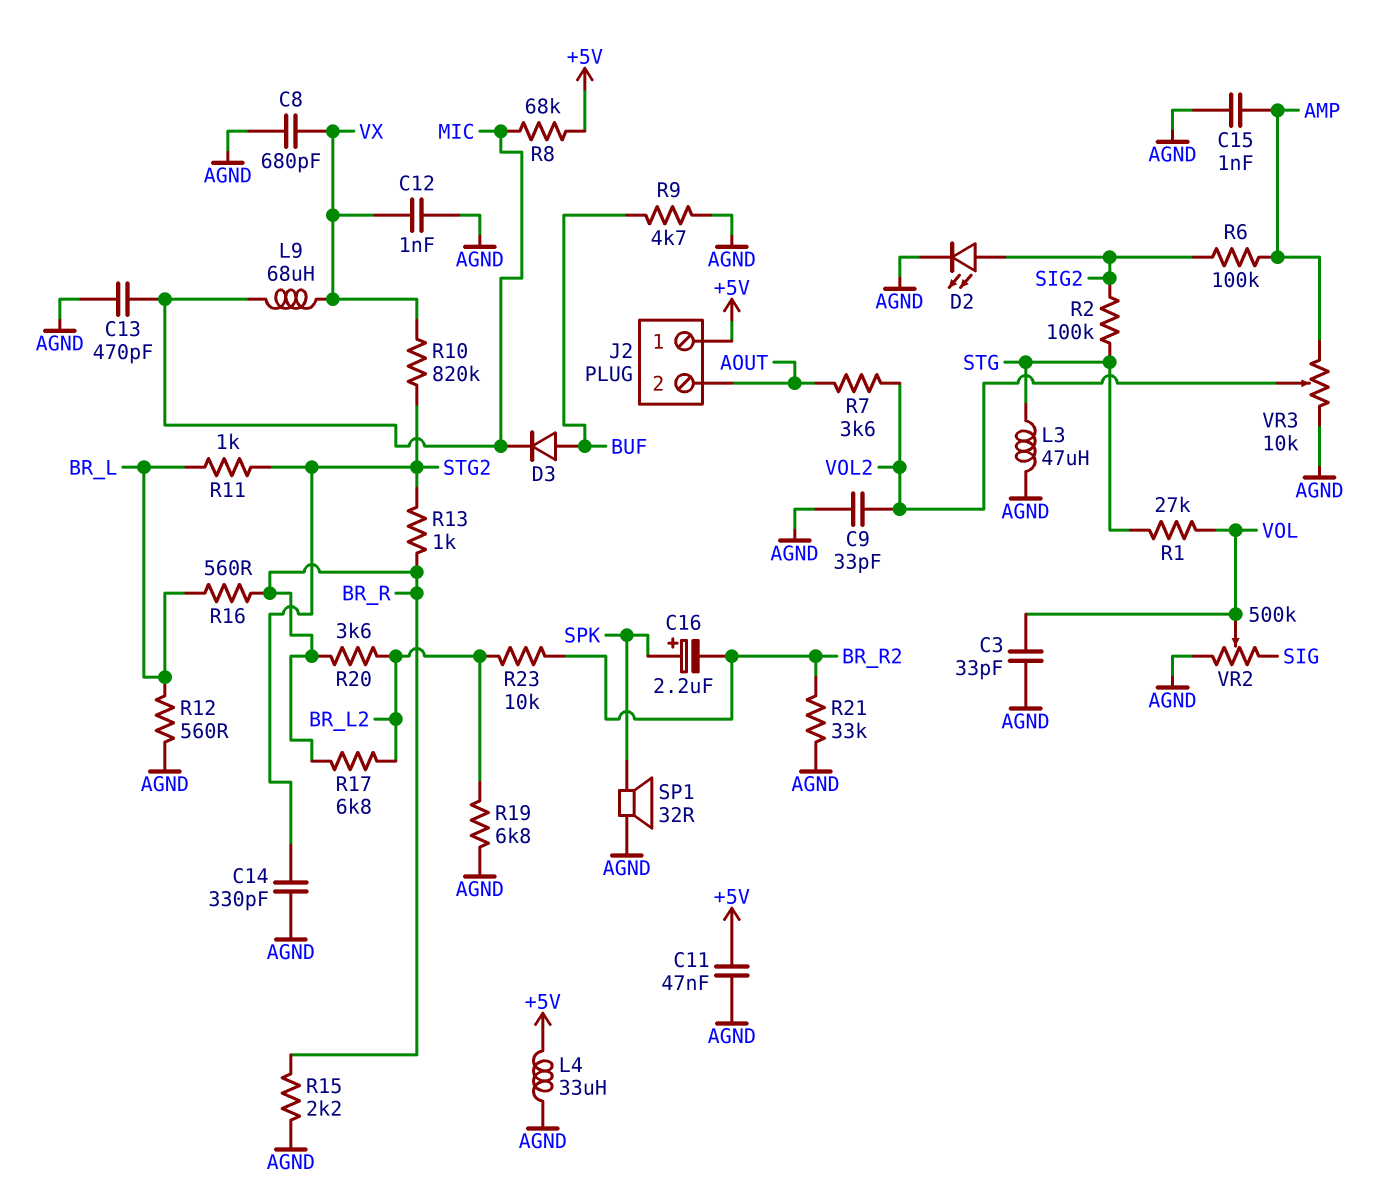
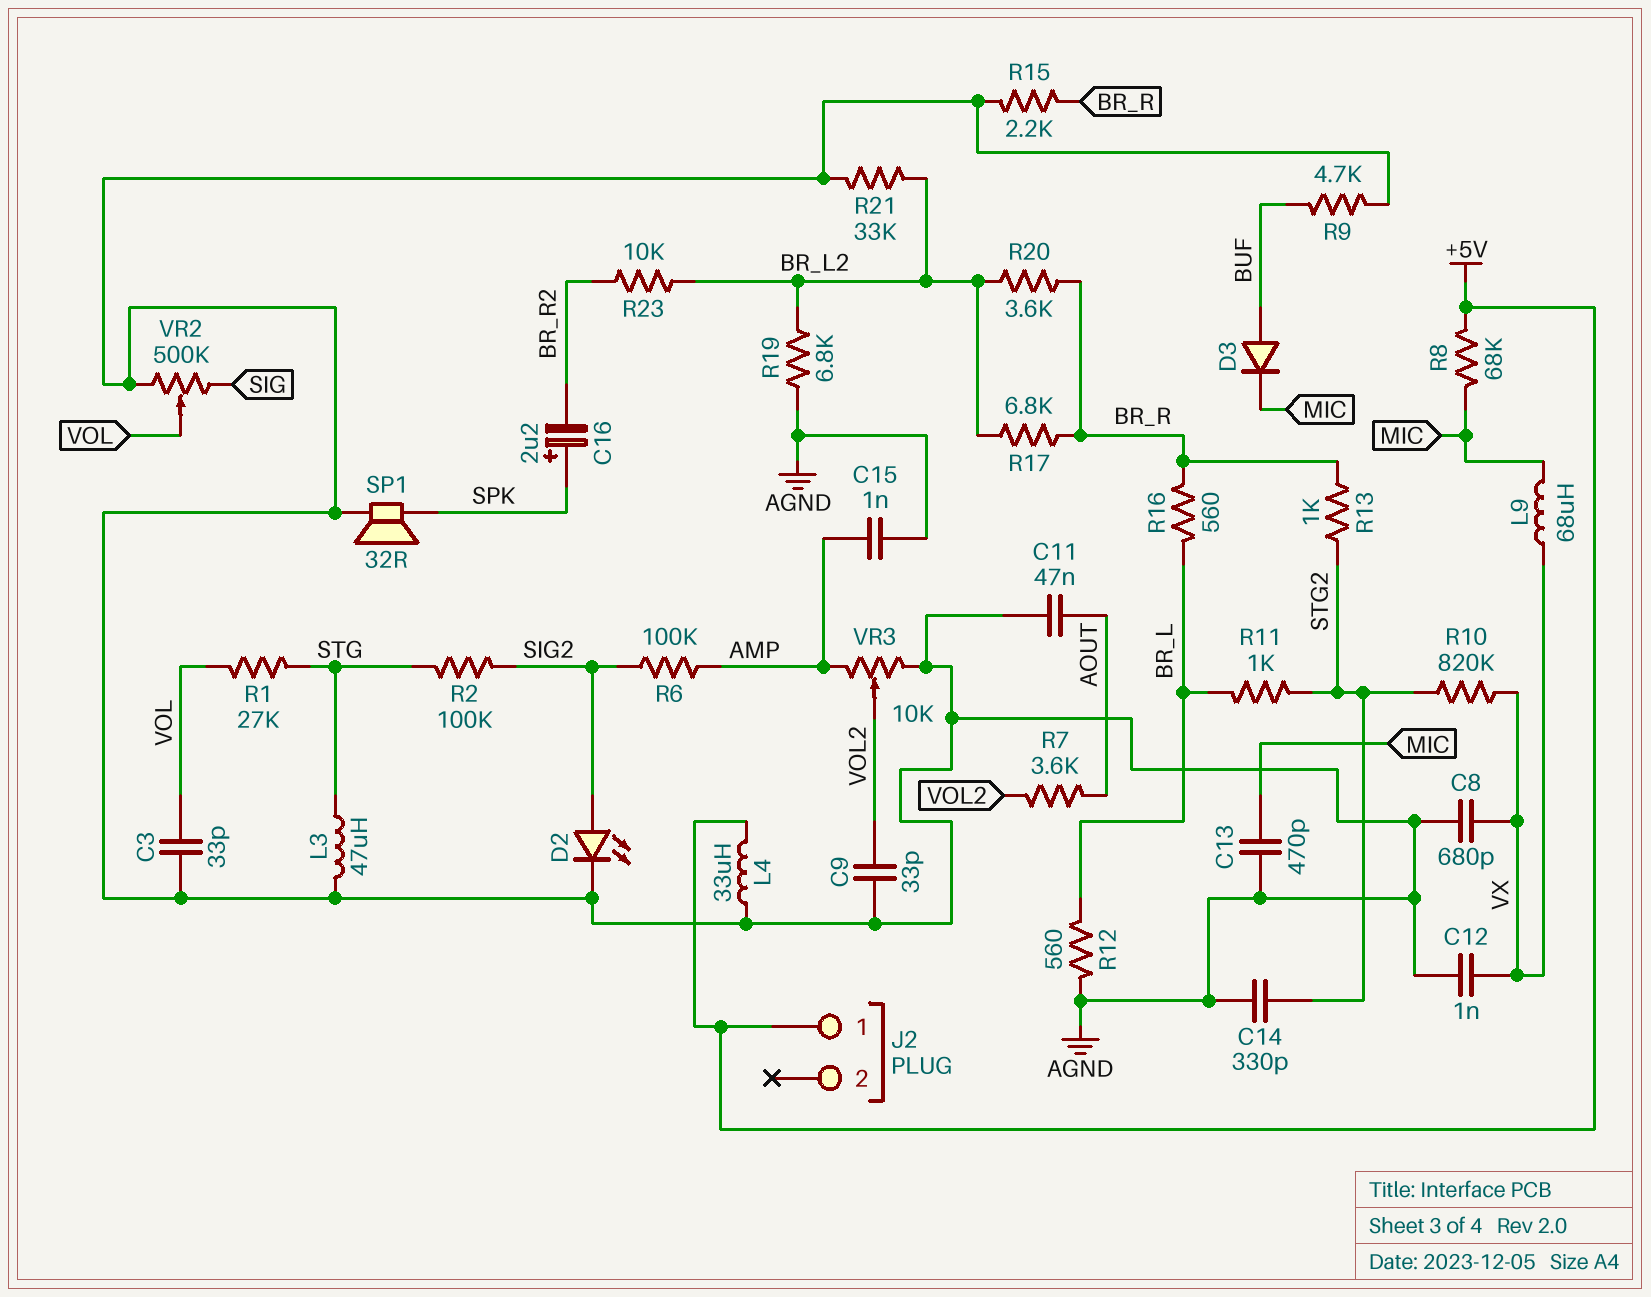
C11: 47nF (+5V, AGND) -> 47nF (AGND, AOUT)
J2 pin 2: AOUT -> none
R21: 33k (AGND, BR_R2) -> 33k (AGND, BR_L2)

